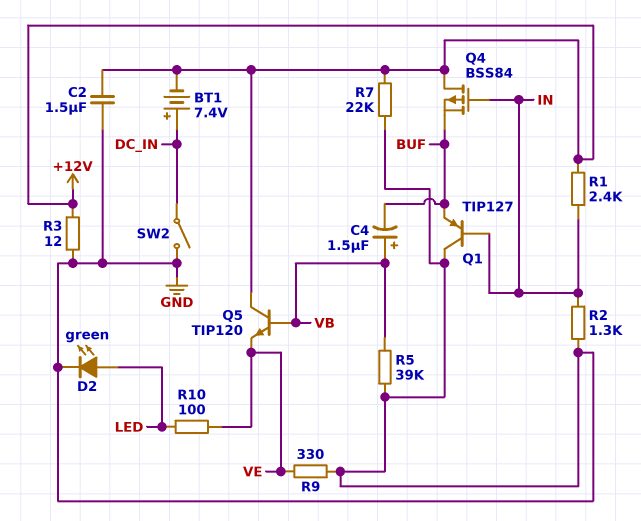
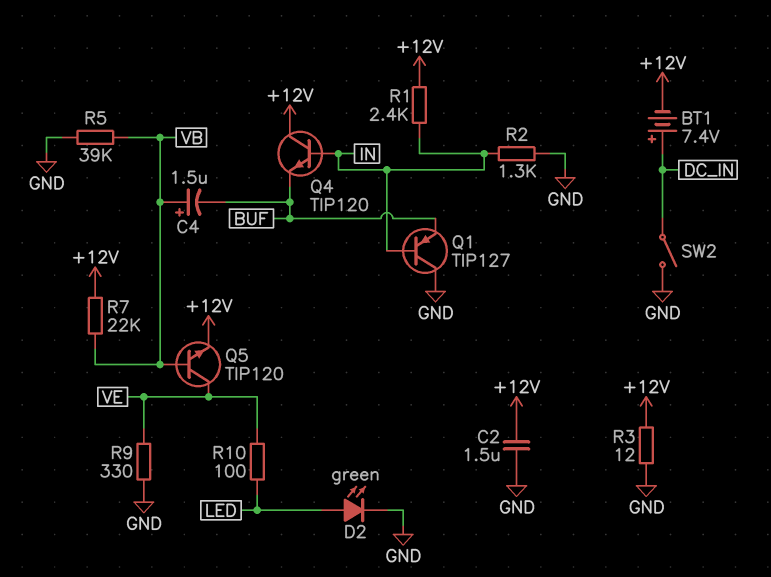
Q4: PMOS BSS84 (G IN, D +12V, S BUF) -> NPN TIP120 (B IN, C +12V, E BUF)
Q5: NPN TIP120 (B VB, C +12V, E VE) -> NPN TIP120 (B VB, C VE, E +12V)
R7: 22k (+12V, GND) -> 22k (+12V, VB)

